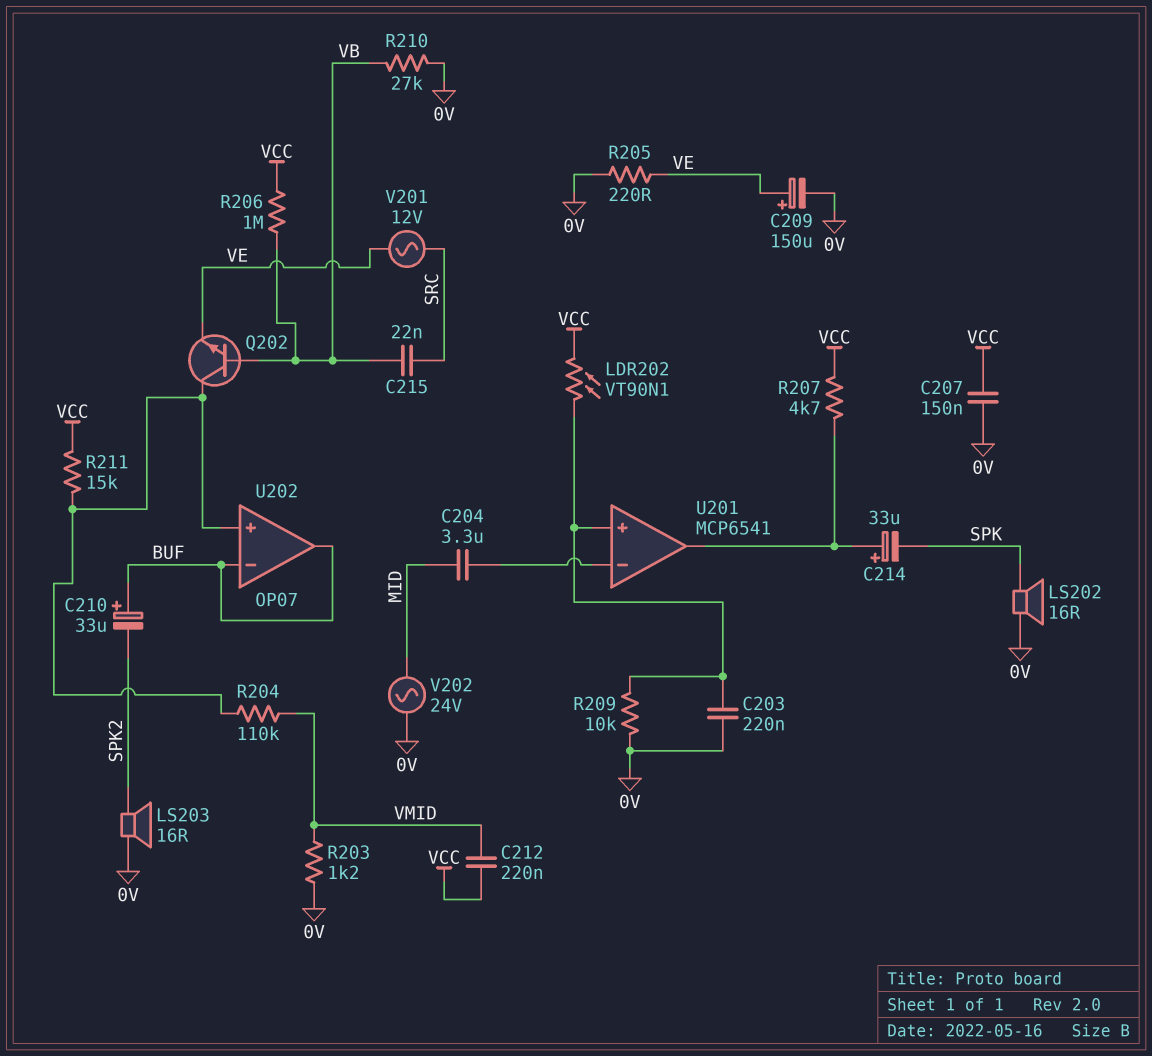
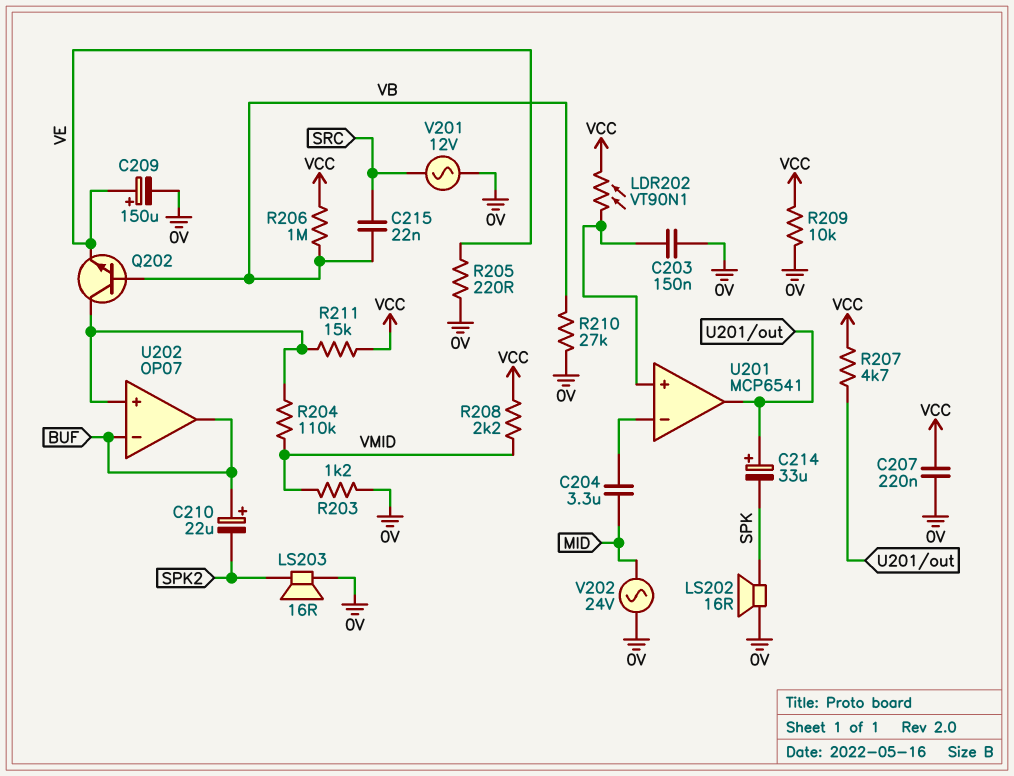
C203: 220nF (0V, U201/in+) -> 150nF (0V, U201/in+)
C207: 150nF (0V, VCC) -> 220nF (0V, VCC)
C210: 33uF (plus BUF, minus SPK2) -> 22uF (plus BUF, minus SPK2)
C212: 220nF (VCC, VMID) -> none
R208: none -> 2.2k (VCC, VMID)
R209: 10k (0V, U201/in+) -> 10k (0V, VCC)
V201: AC 12V (SRC, VE) -> AC 12V (0V, SRC)

